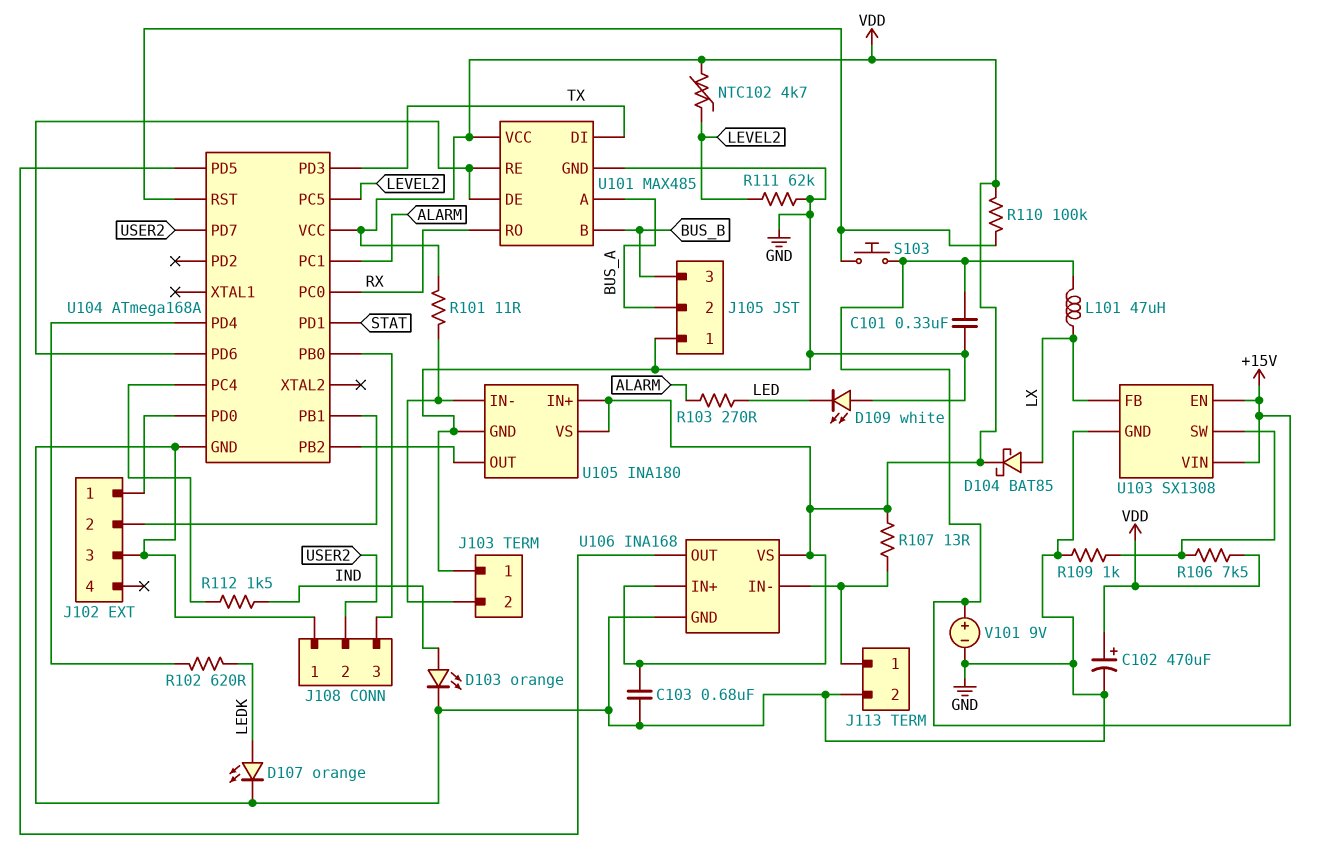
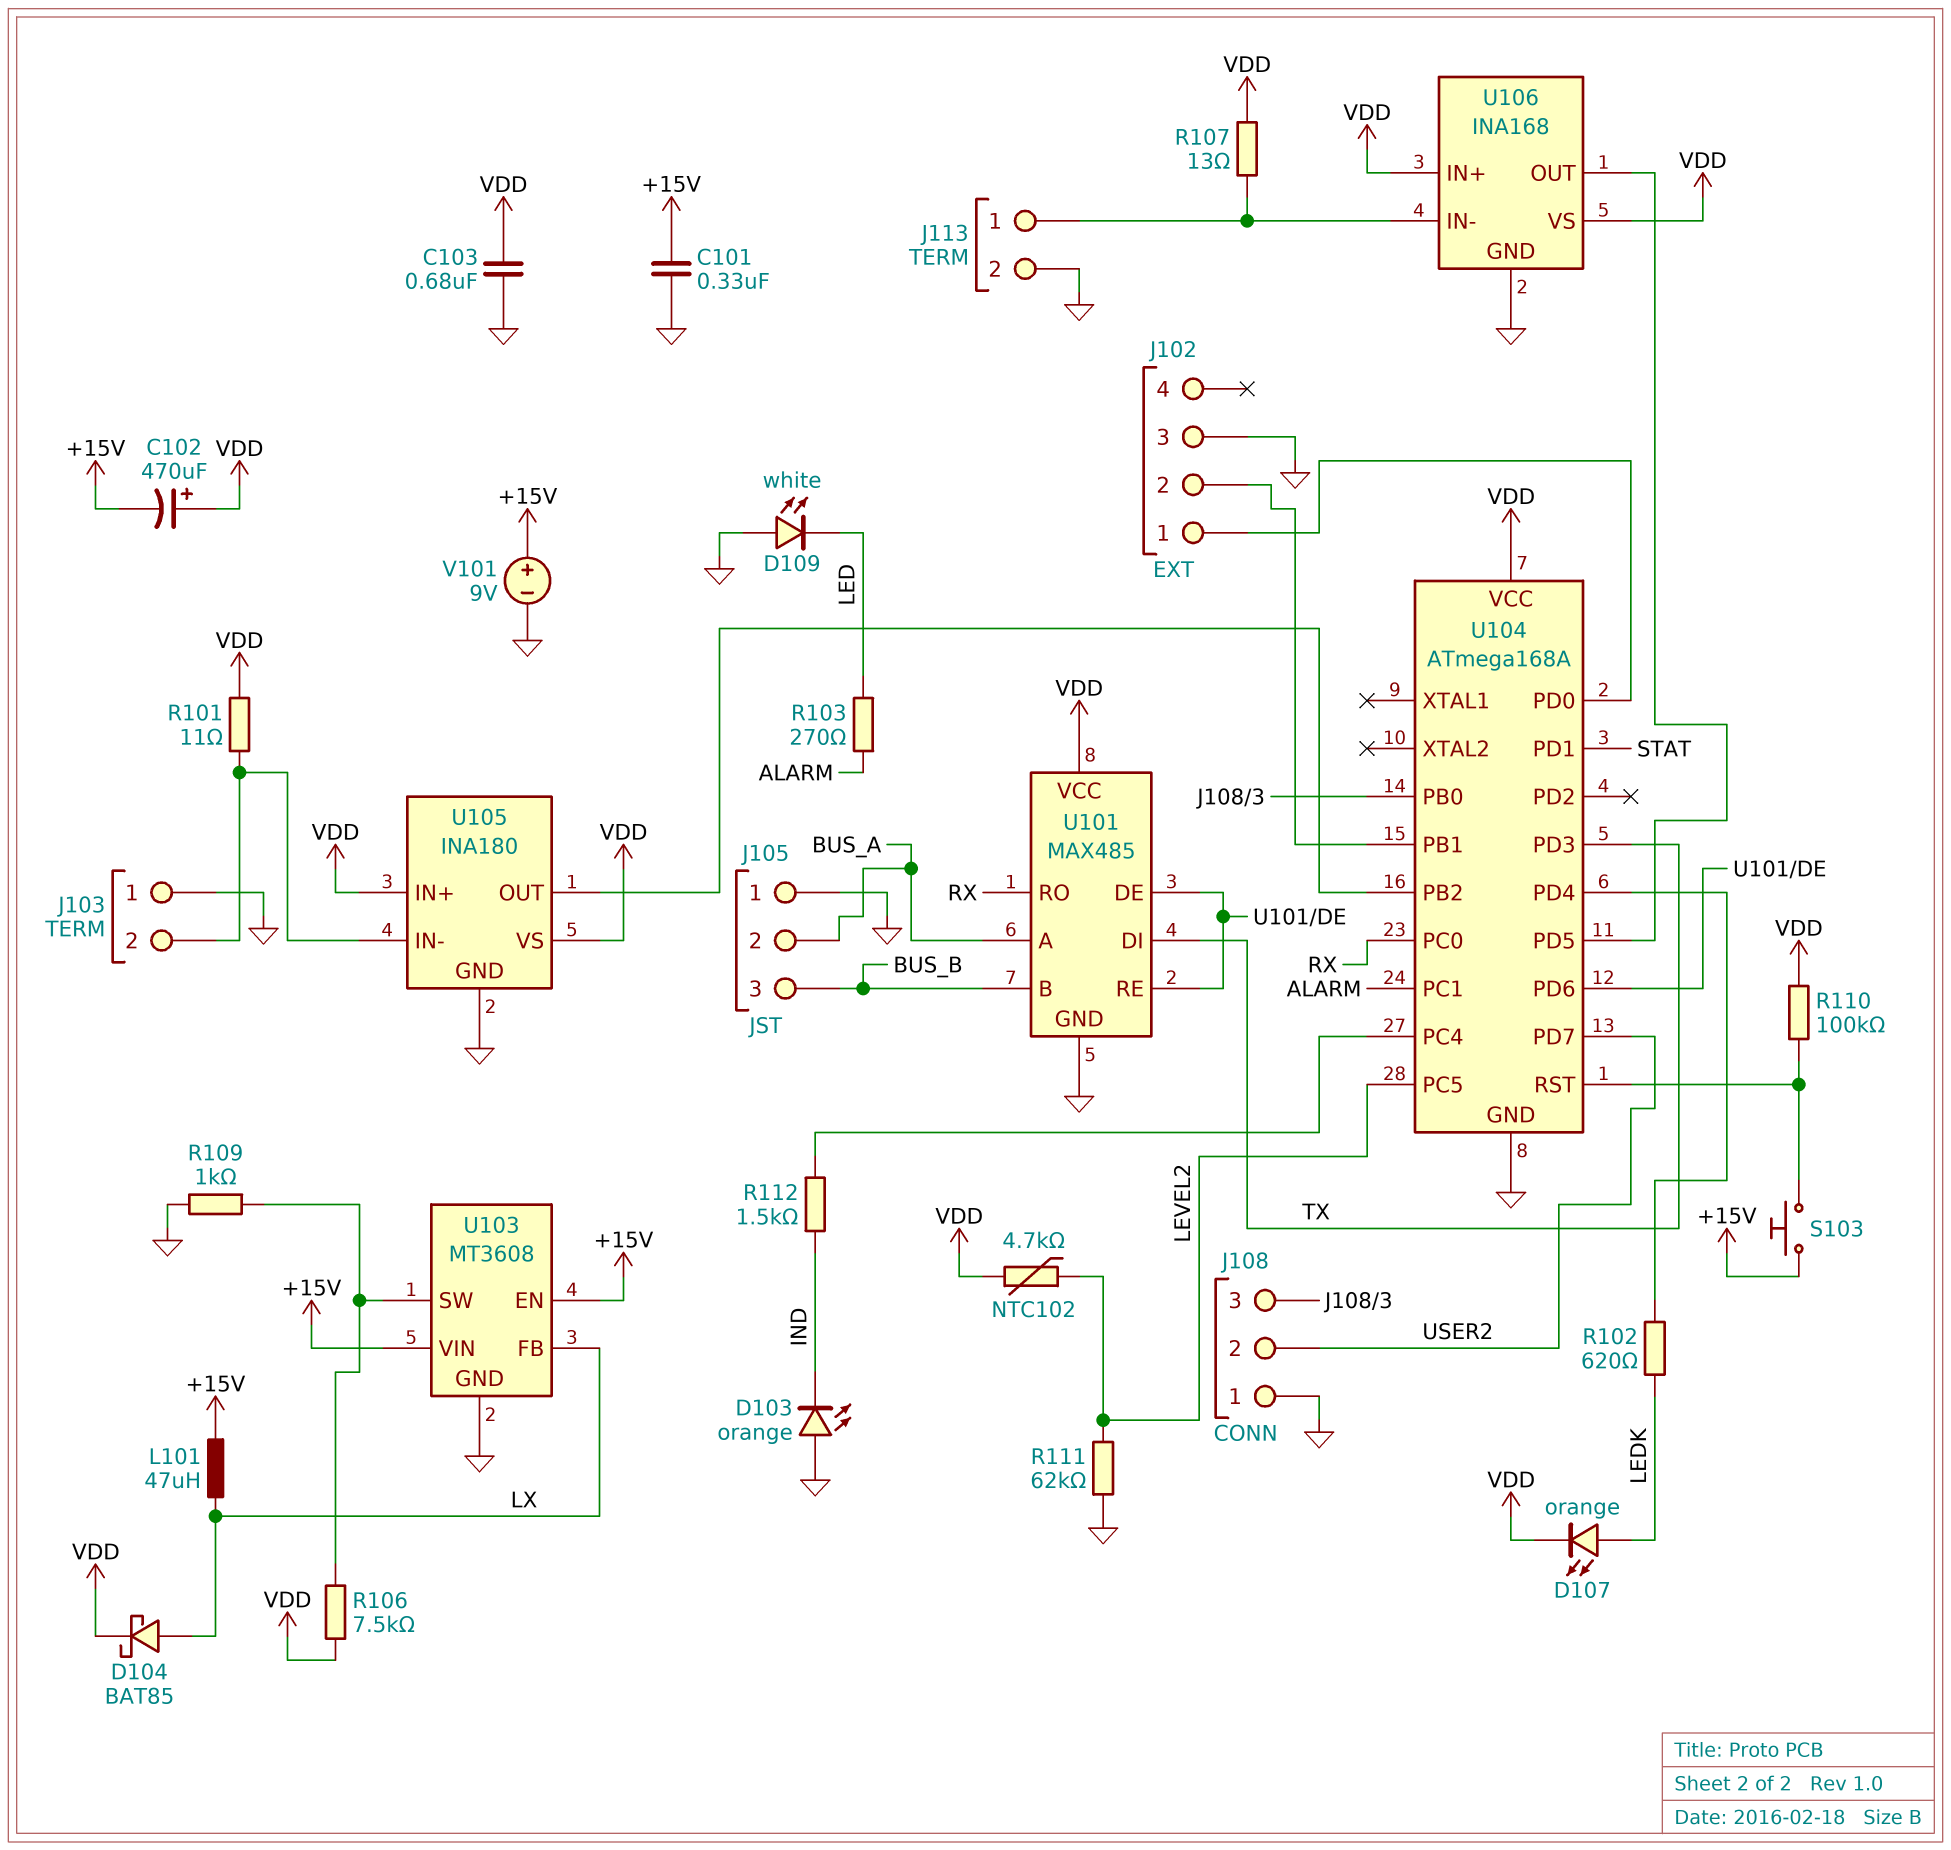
C102: 470uF (plus VDD, minus GND) -> 470uF (plus VDD, minus +15V)
D103: LED orange (A IND, K GND) -> LED orange (A GND, K IND)
D107: LED orange (A LEDK, K GND) -> LED orange (A LEDK, K VDD)
U103: SX1308 -> MT3608

